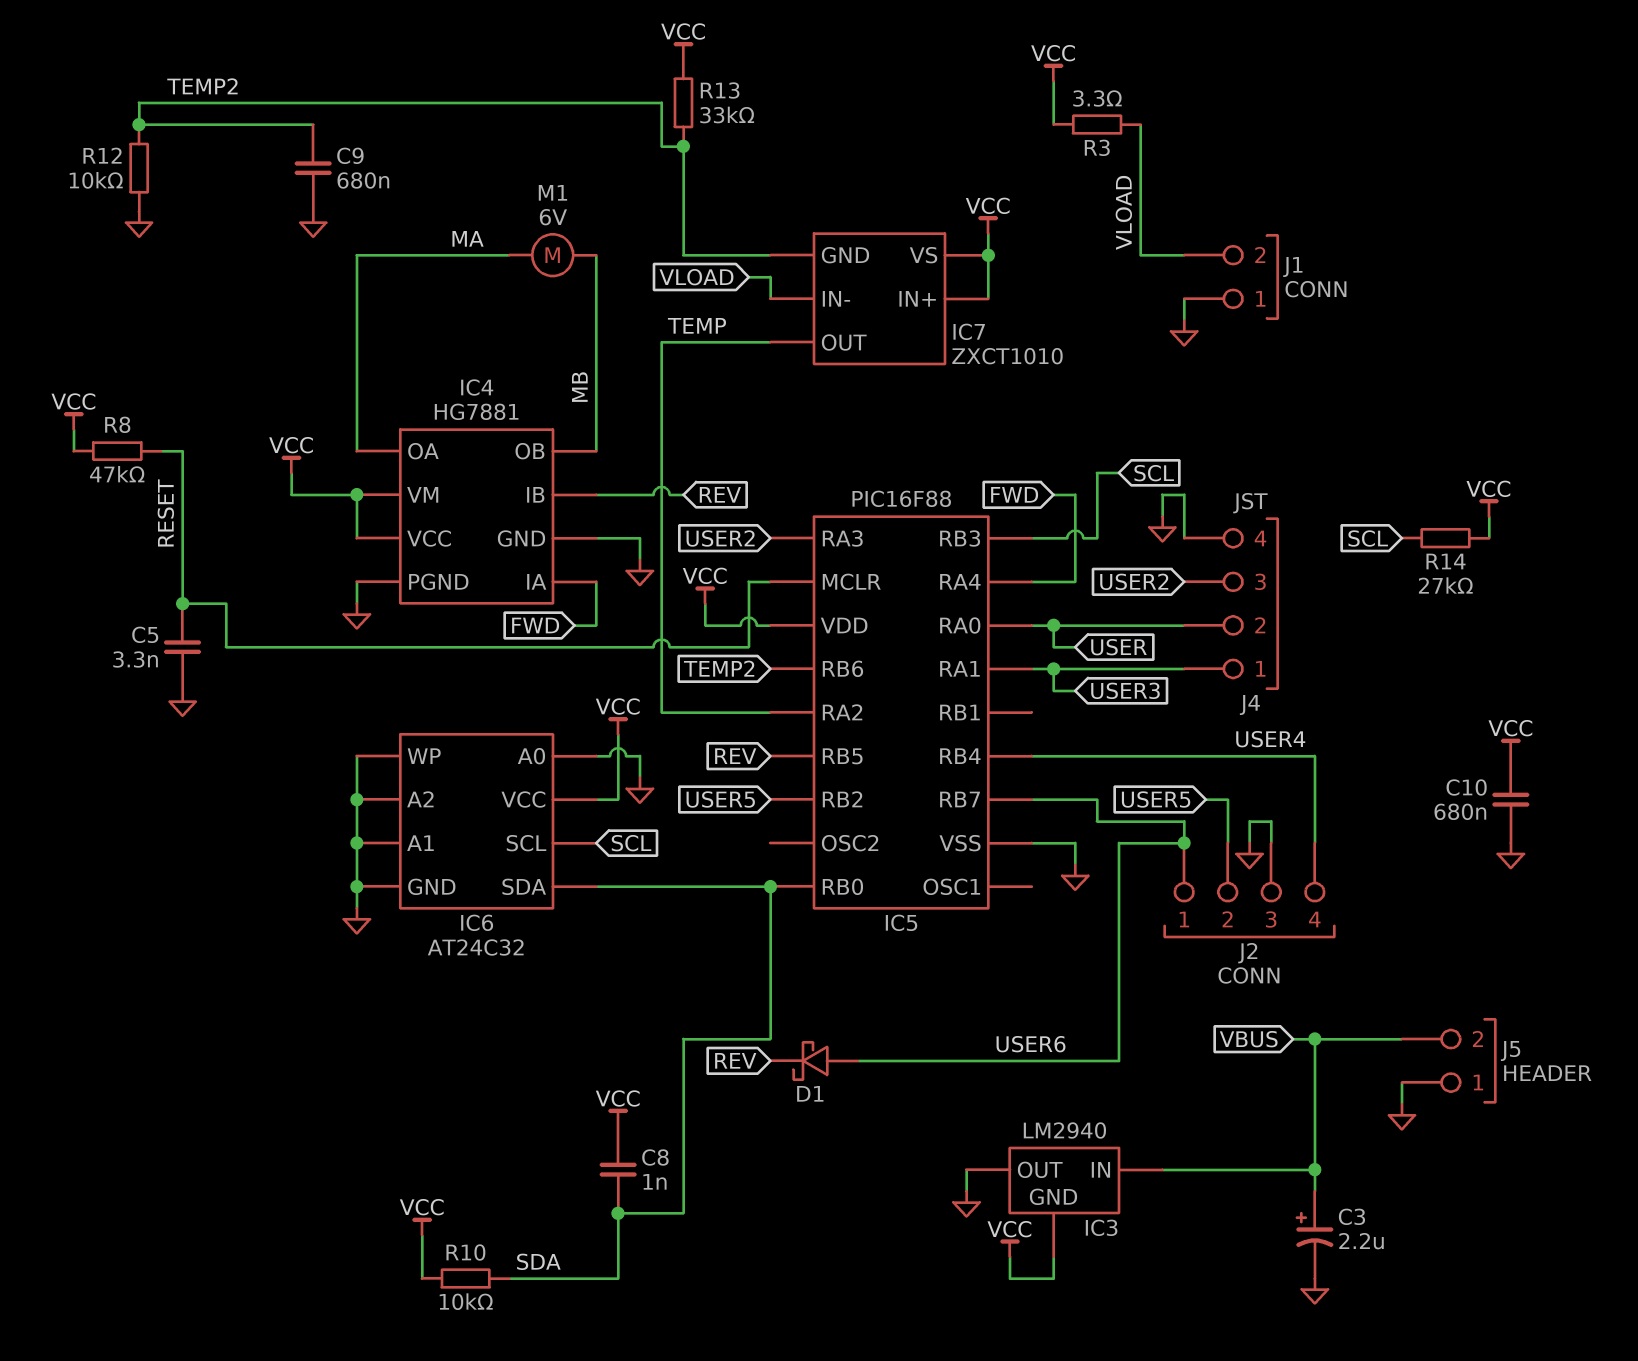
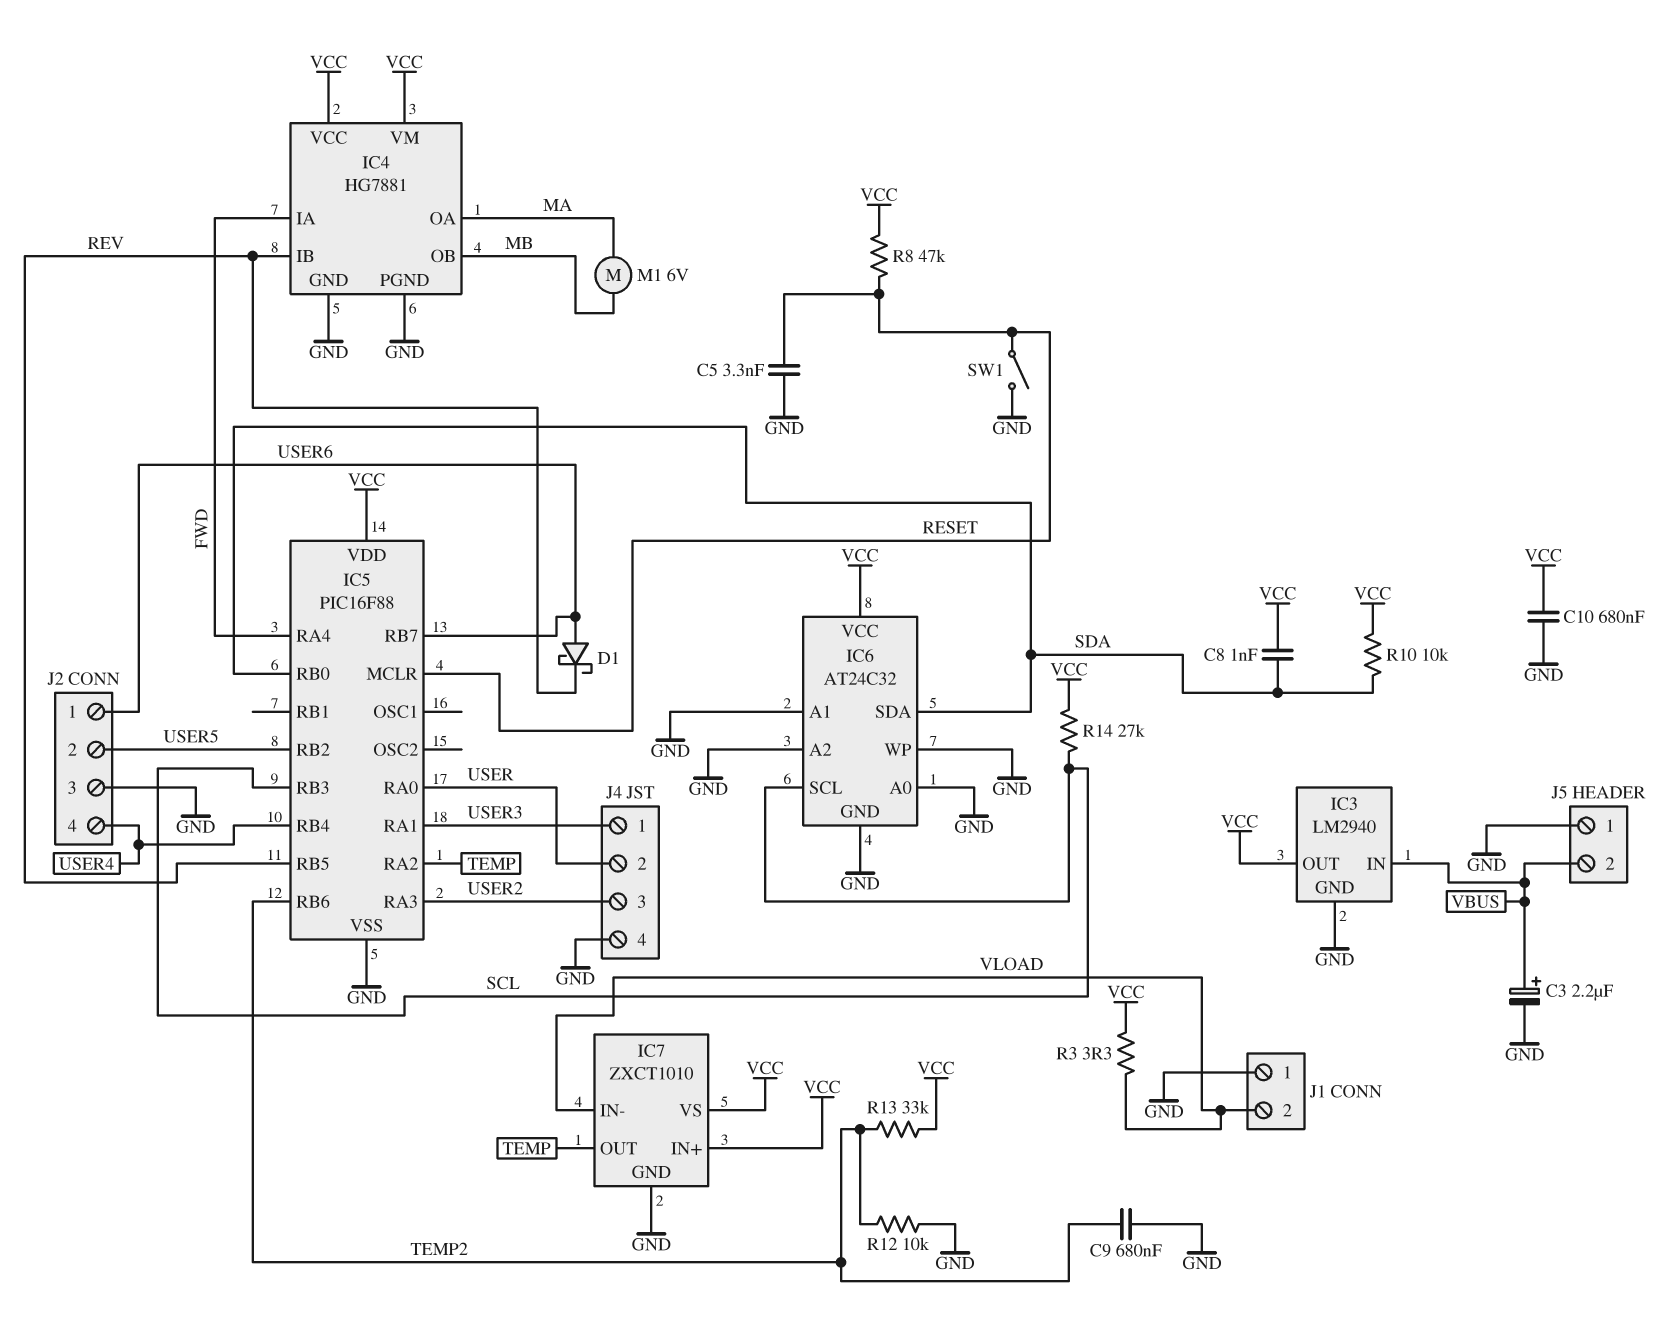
IC3 pin GND: VCC -> GND
IC3 pin OUT: GND -> VCC
IC7 pin GND: TEMP2 -> GND
SW1: none -> switch (GND, RESET)

